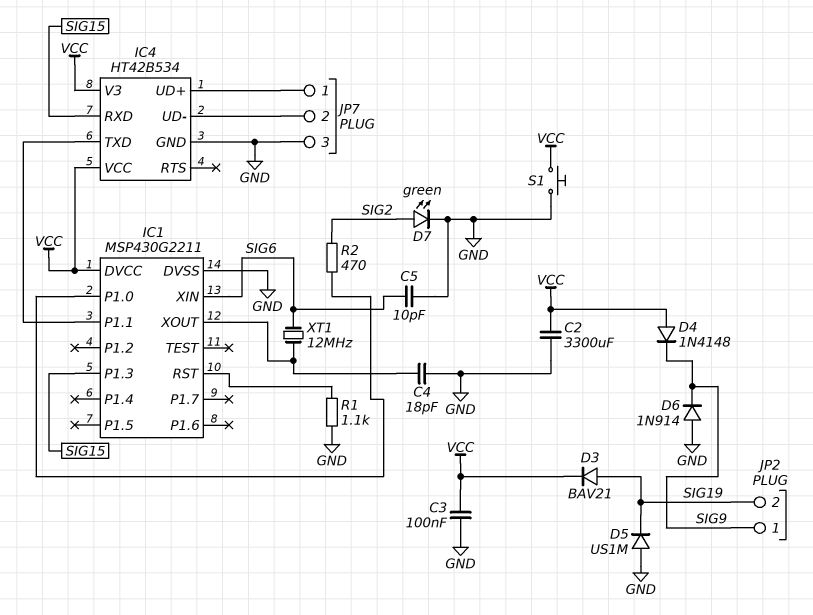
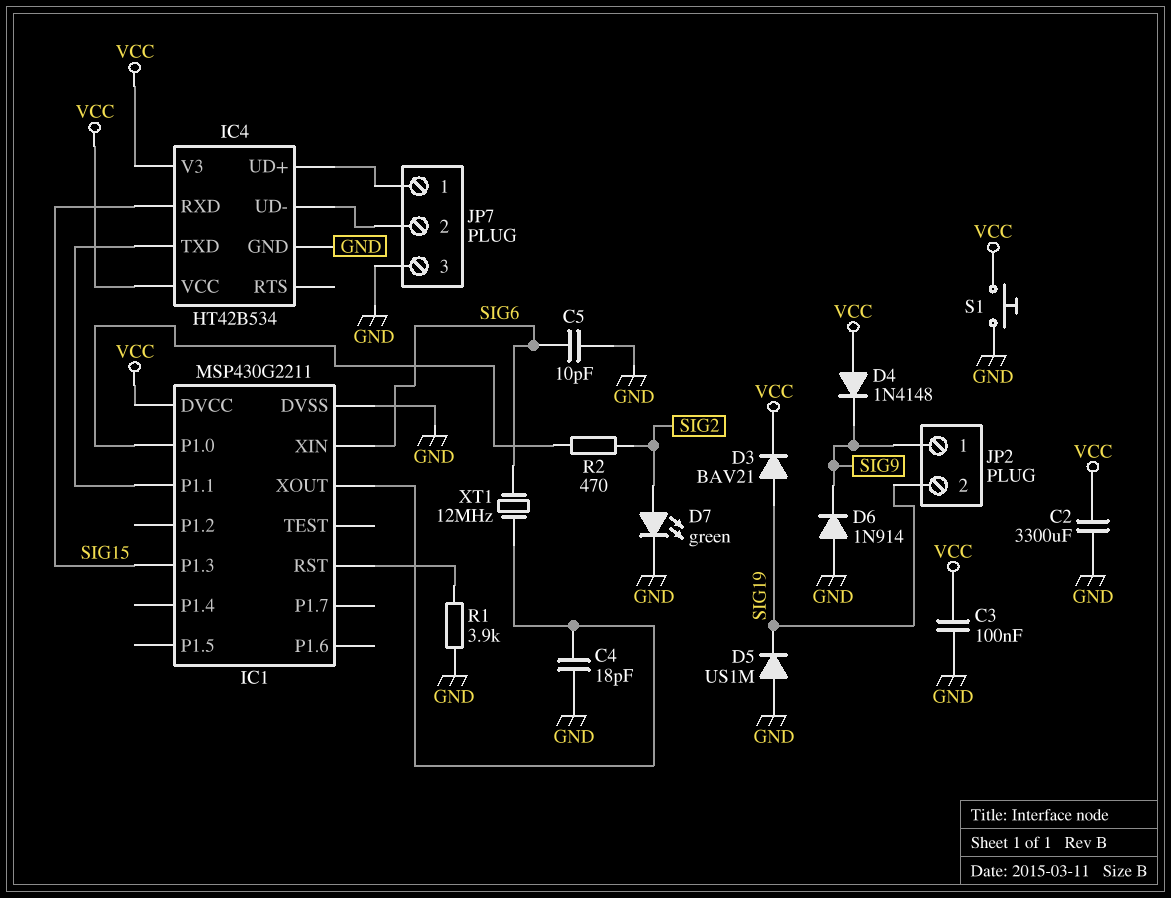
R1: 1.1k (GND, IC1/RST) -> 3.9k (GND, IC1/RST)

